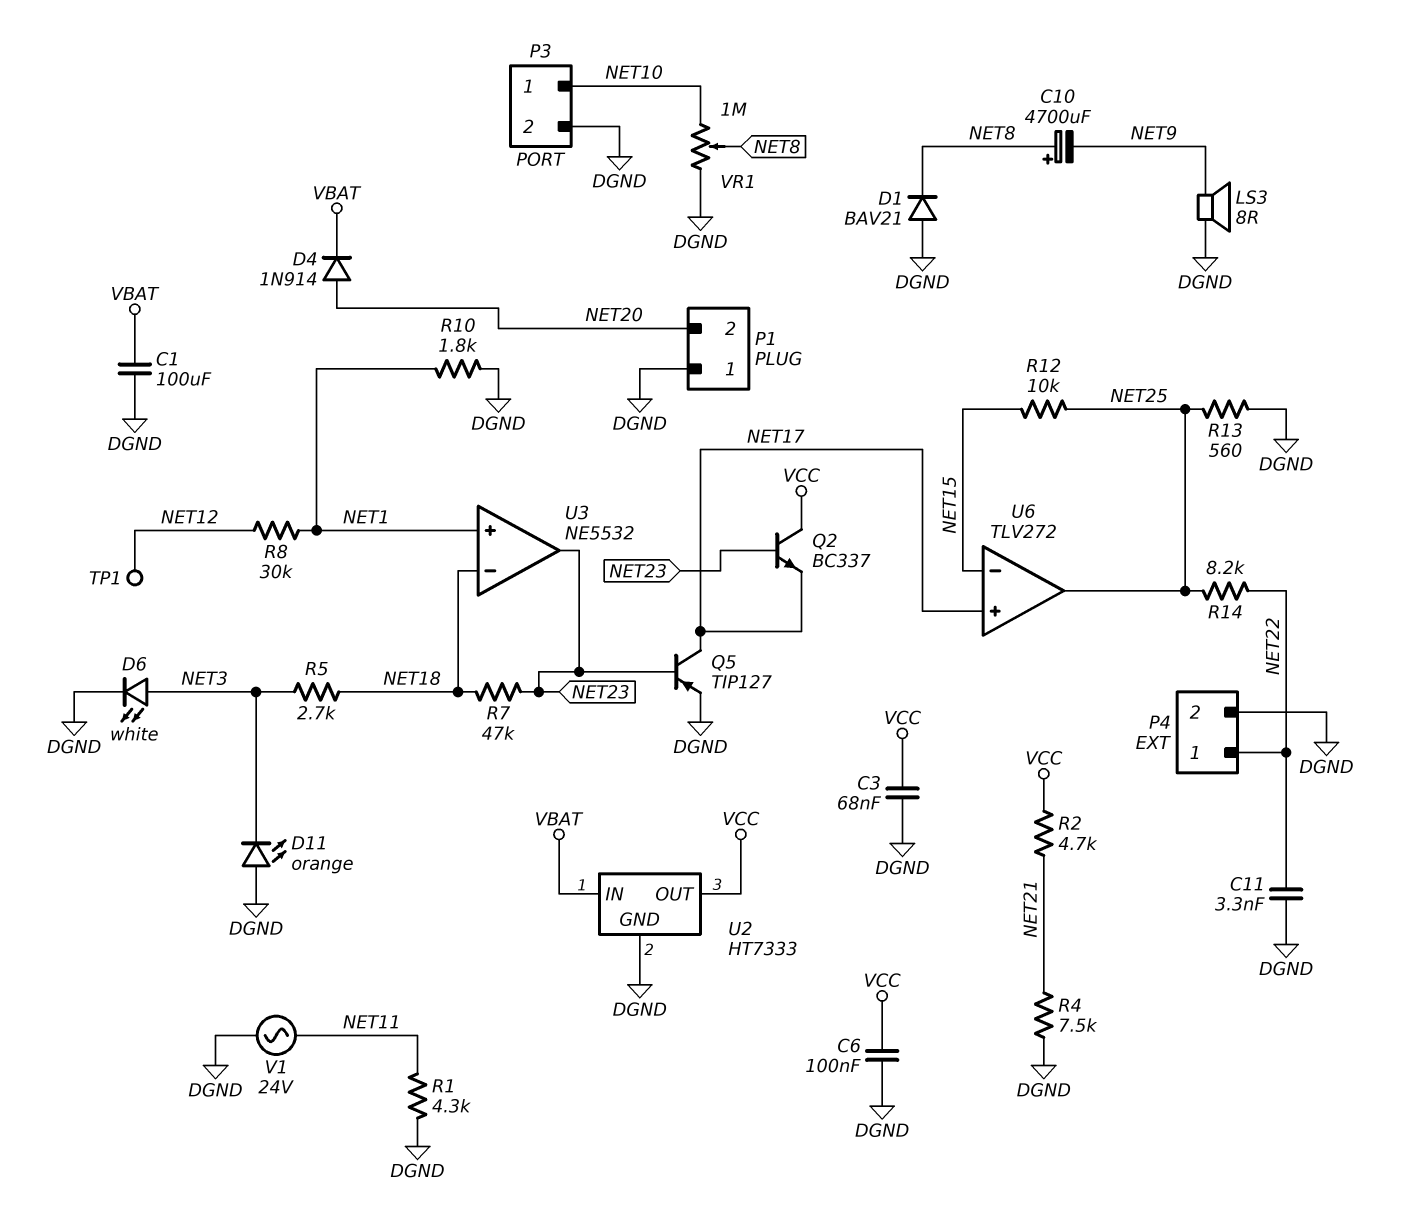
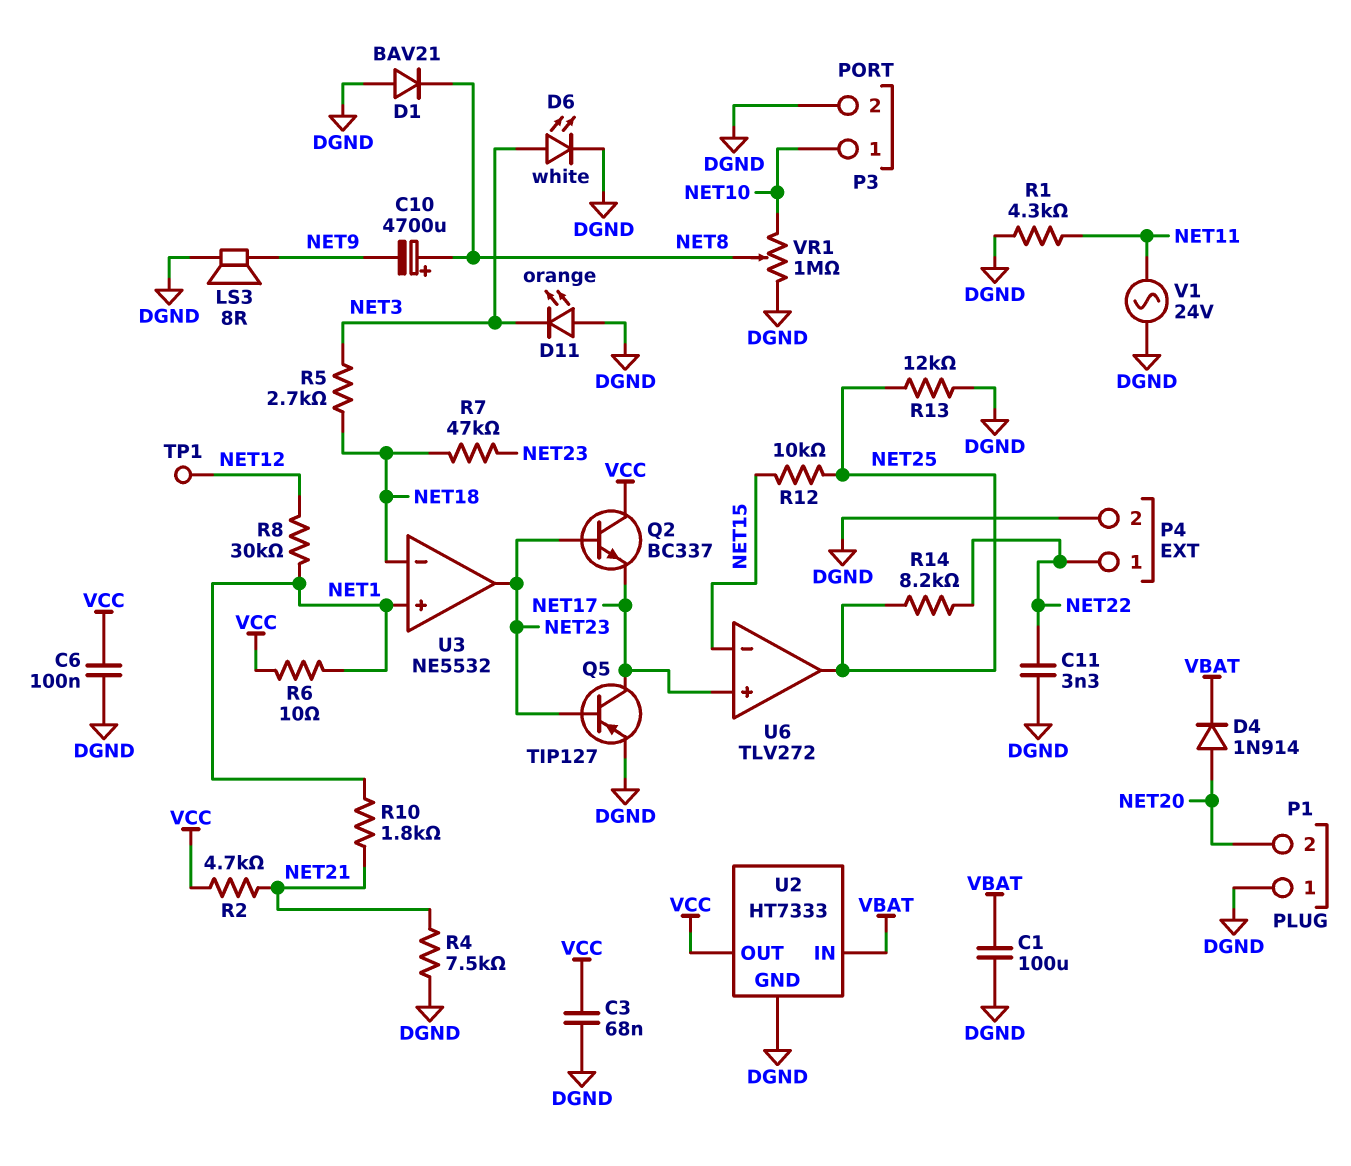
R6: none -> 10 (NET1, VCC)
R10: 1.8k (DGND, NET1) -> 1.8k (NET1, NET21)
R13: 560 (DGND, NET25) -> 12k (DGND, NET25)

